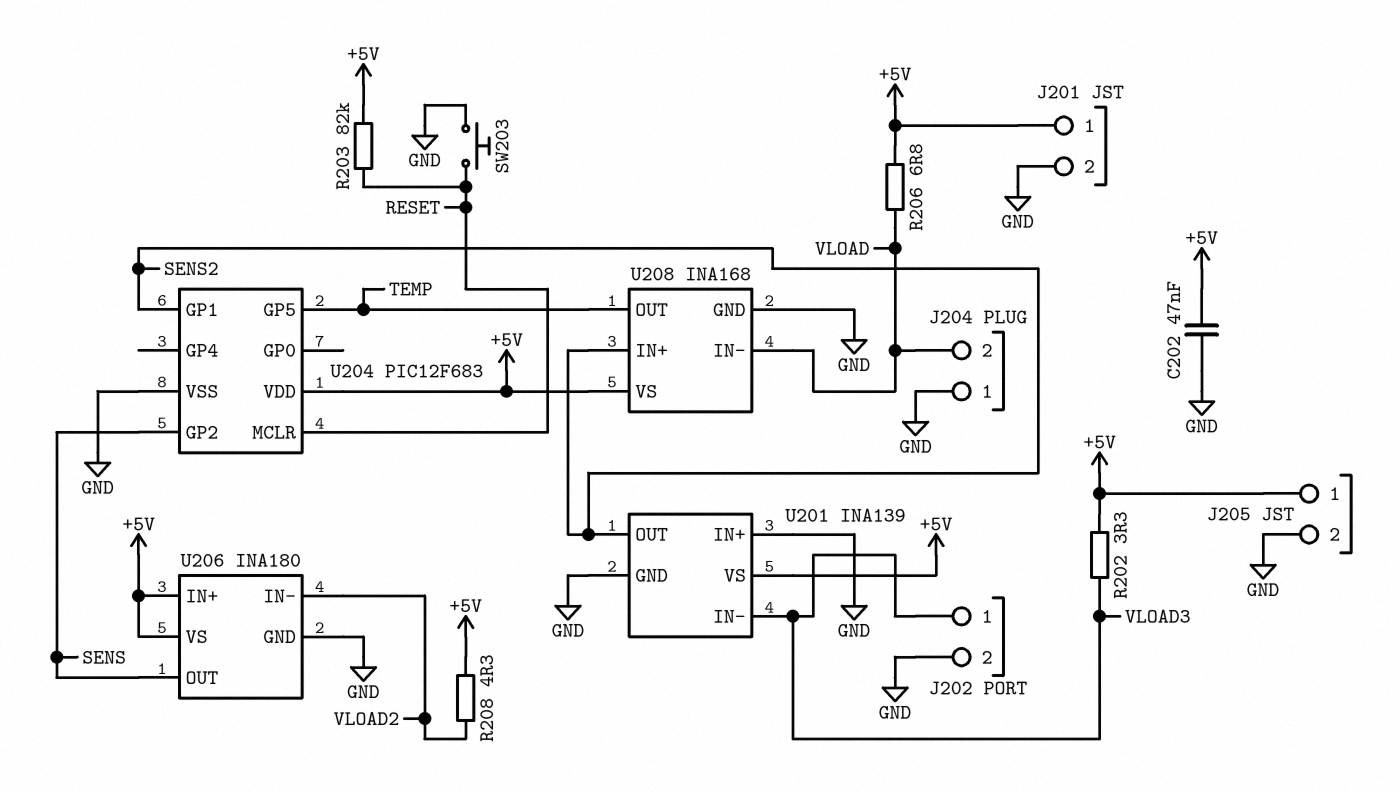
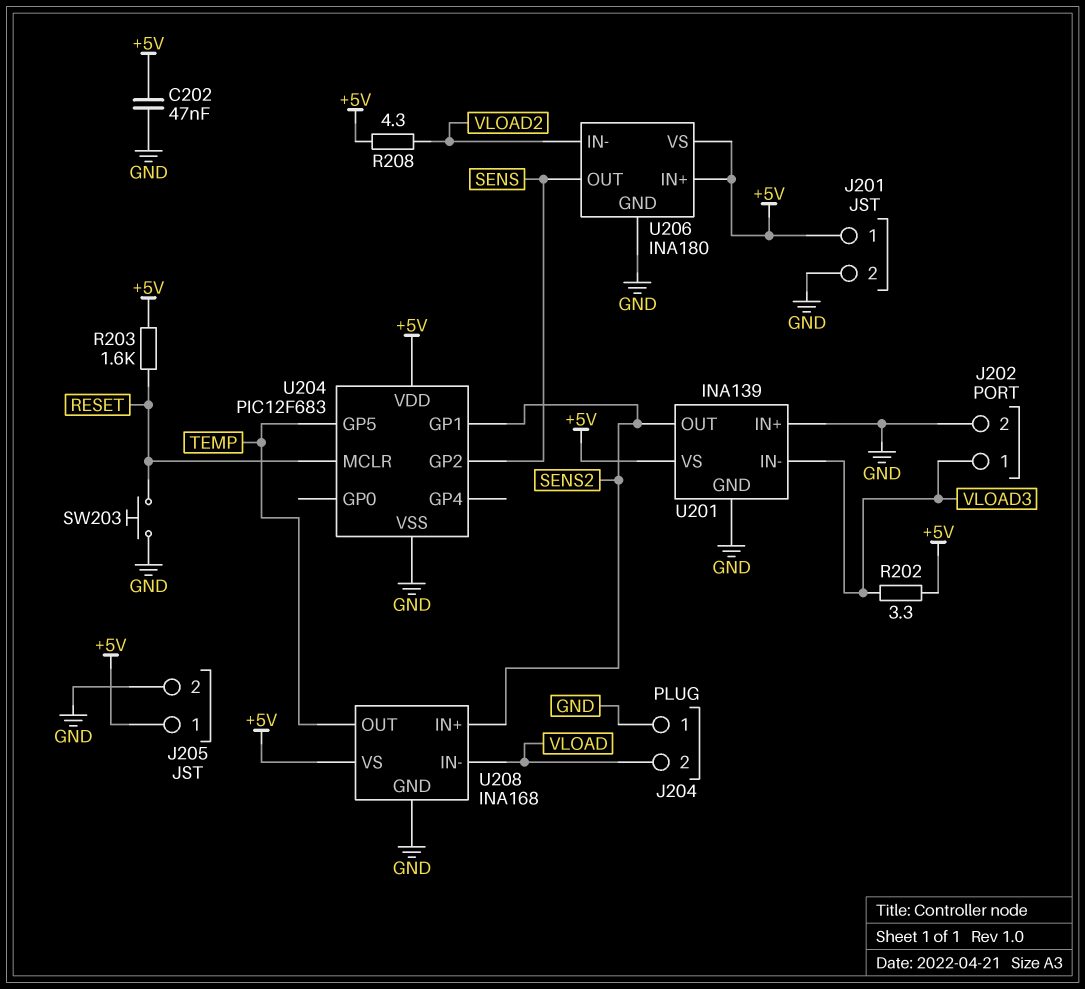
R203: 82k (+5V, RESET) -> 1.6k (+5V, RESET)
R206: 6.8 (+5V, VLOAD) -> none

